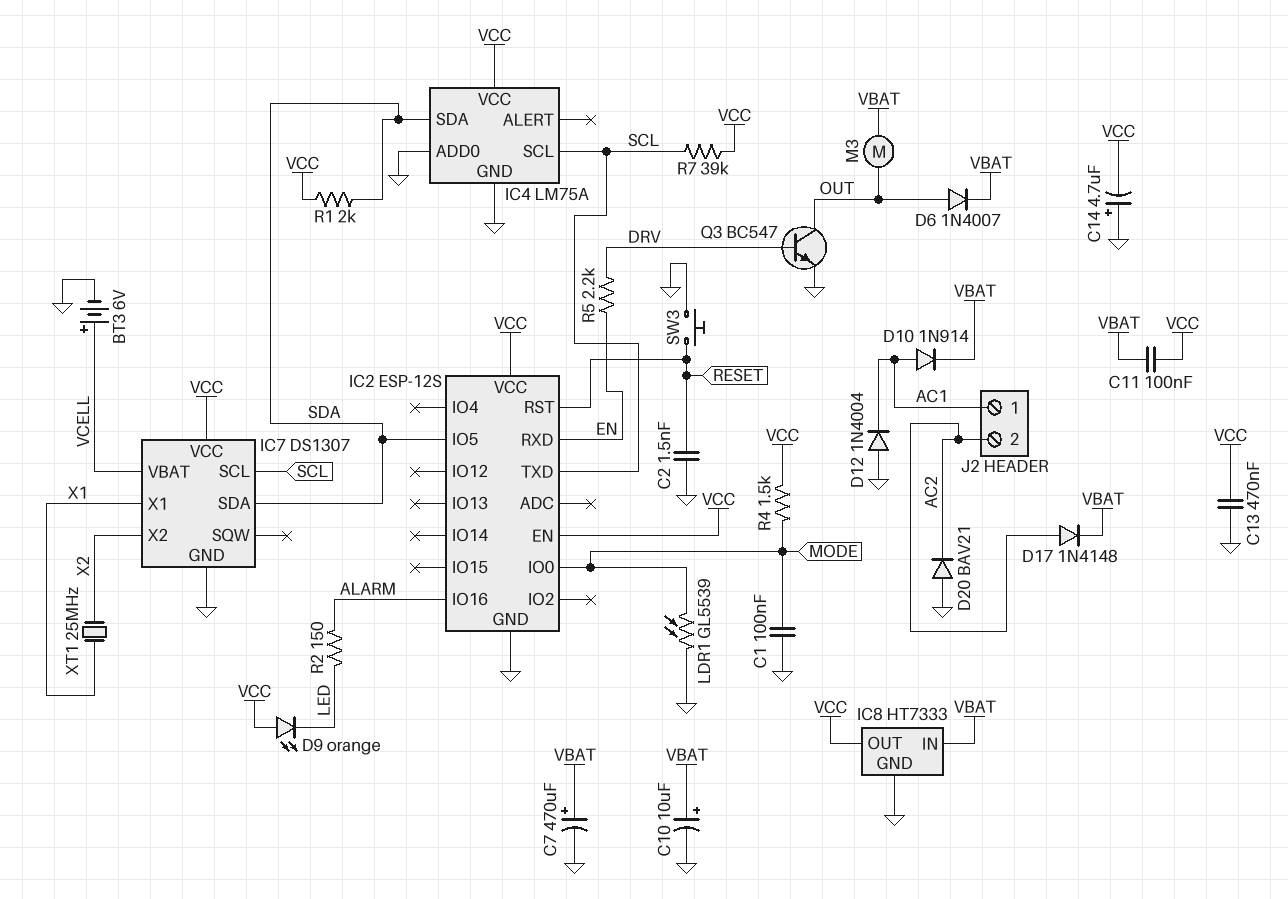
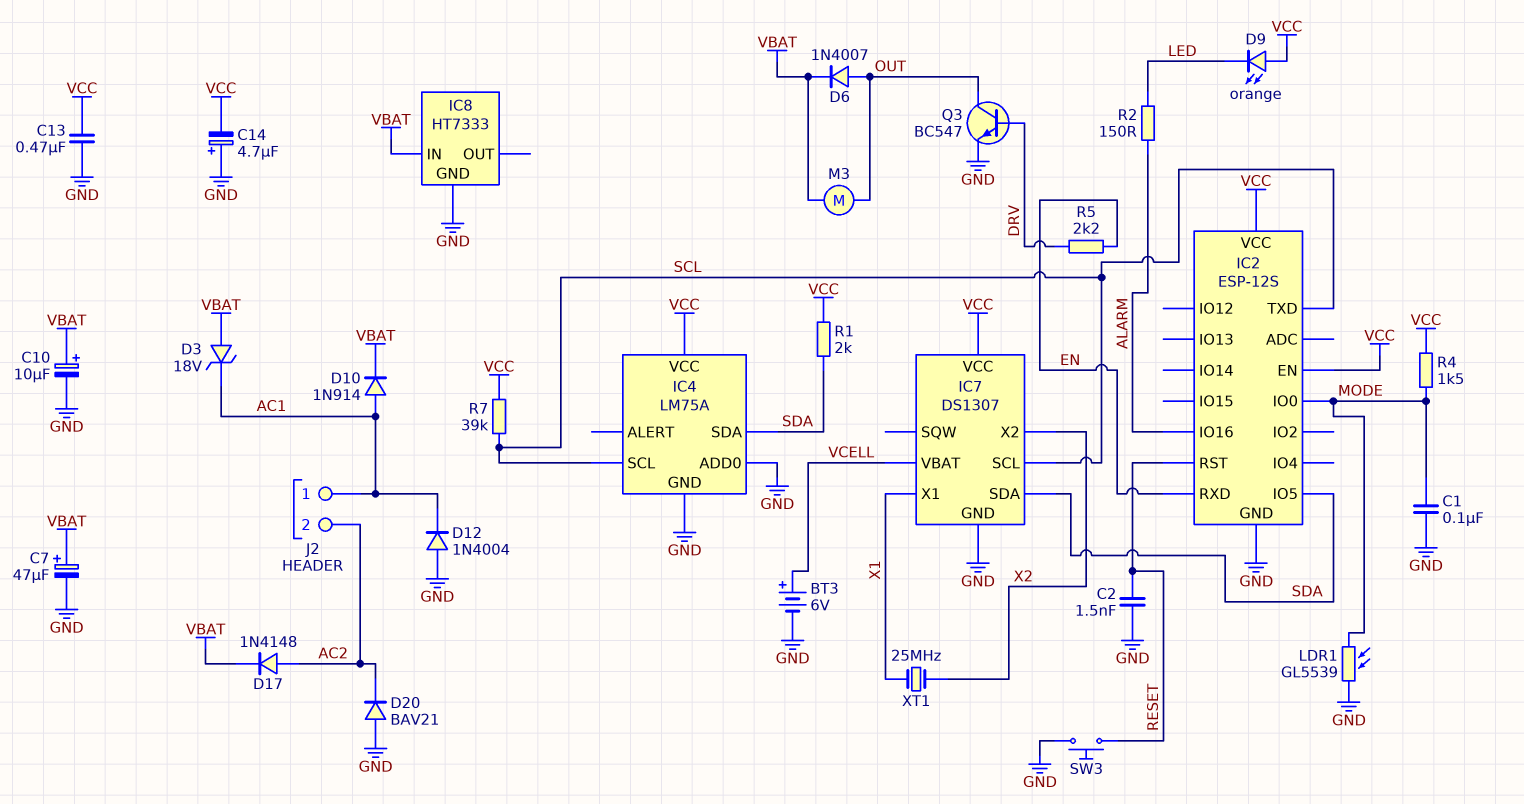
C7: 470uF (plus VBAT, minus GND) -> 47uF (plus VBAT, minus GND)
C11: 100nF (VBAT, VCC) -> none
D3: none -> zener 18V (A VBAT, K AC1)
IC8 pin OUT: VCC -> none

